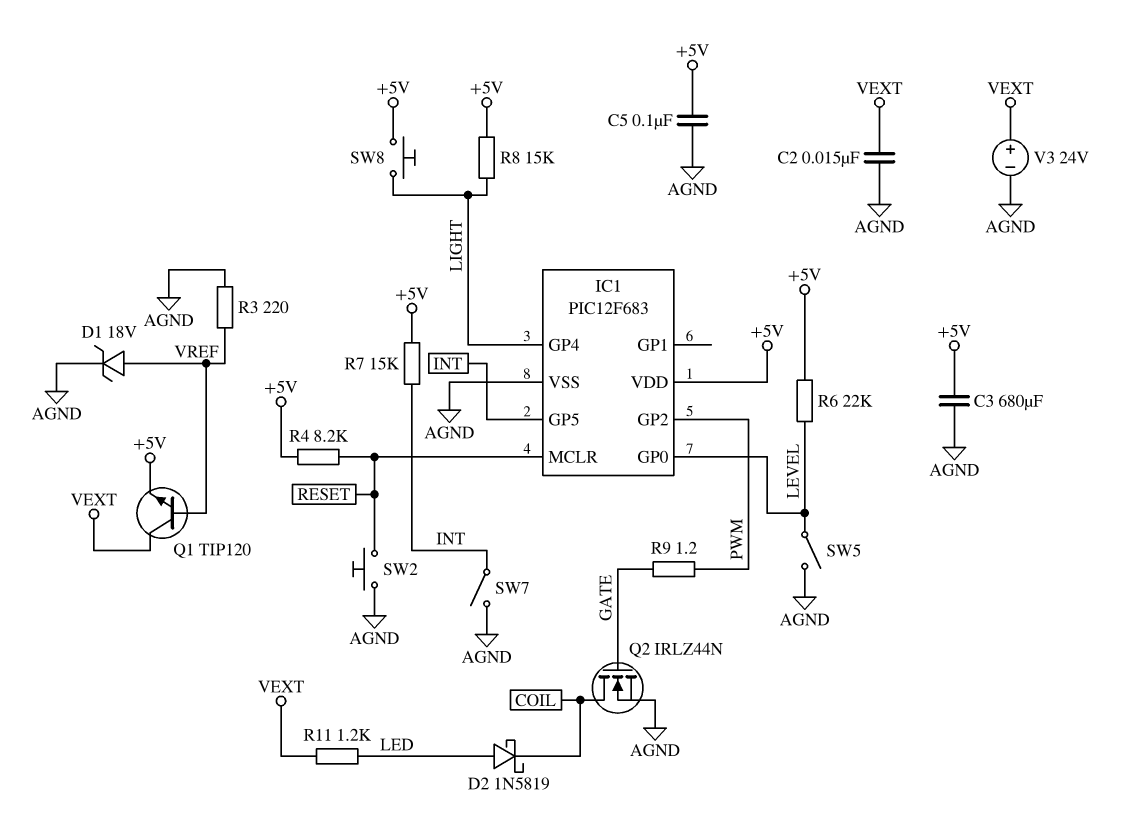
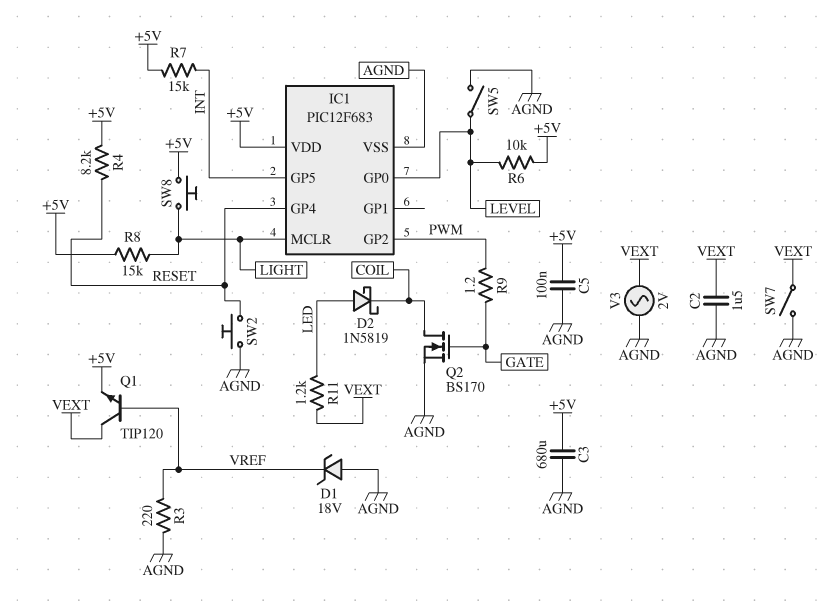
C2: 15nF (AGND, VEXT) -> 1.5uF (AGND, VEXT)
D1: zener 18V (A VREF, K AGND) -> zener 18V (A AGND, K VREF)
IC1 pin GP4: LIGHT -> RESET
IC1 pin MCLR: RESET -> LIGHT
Q2: NMOS IRLZ44N (G GATE, D COIL, S AGND) -> NMOS BS170 (G GATE, D COIL, S AGND)
R6: 22k (+5V, LEVEL) -> 10k (+5V, LEVEL)
SW7: switch (AGND, INT) -> switch (AGND, VEXT)
V3: 24V (plus VEXT, minus AGND) -> AC 2V (AGND, VEXT)

